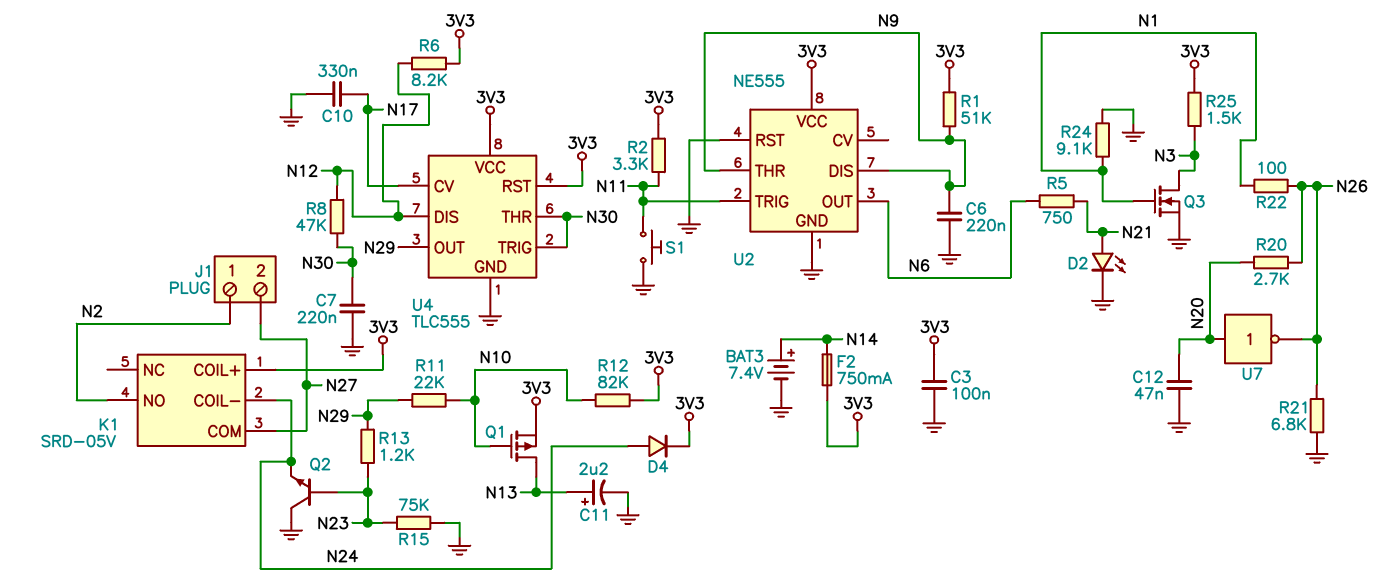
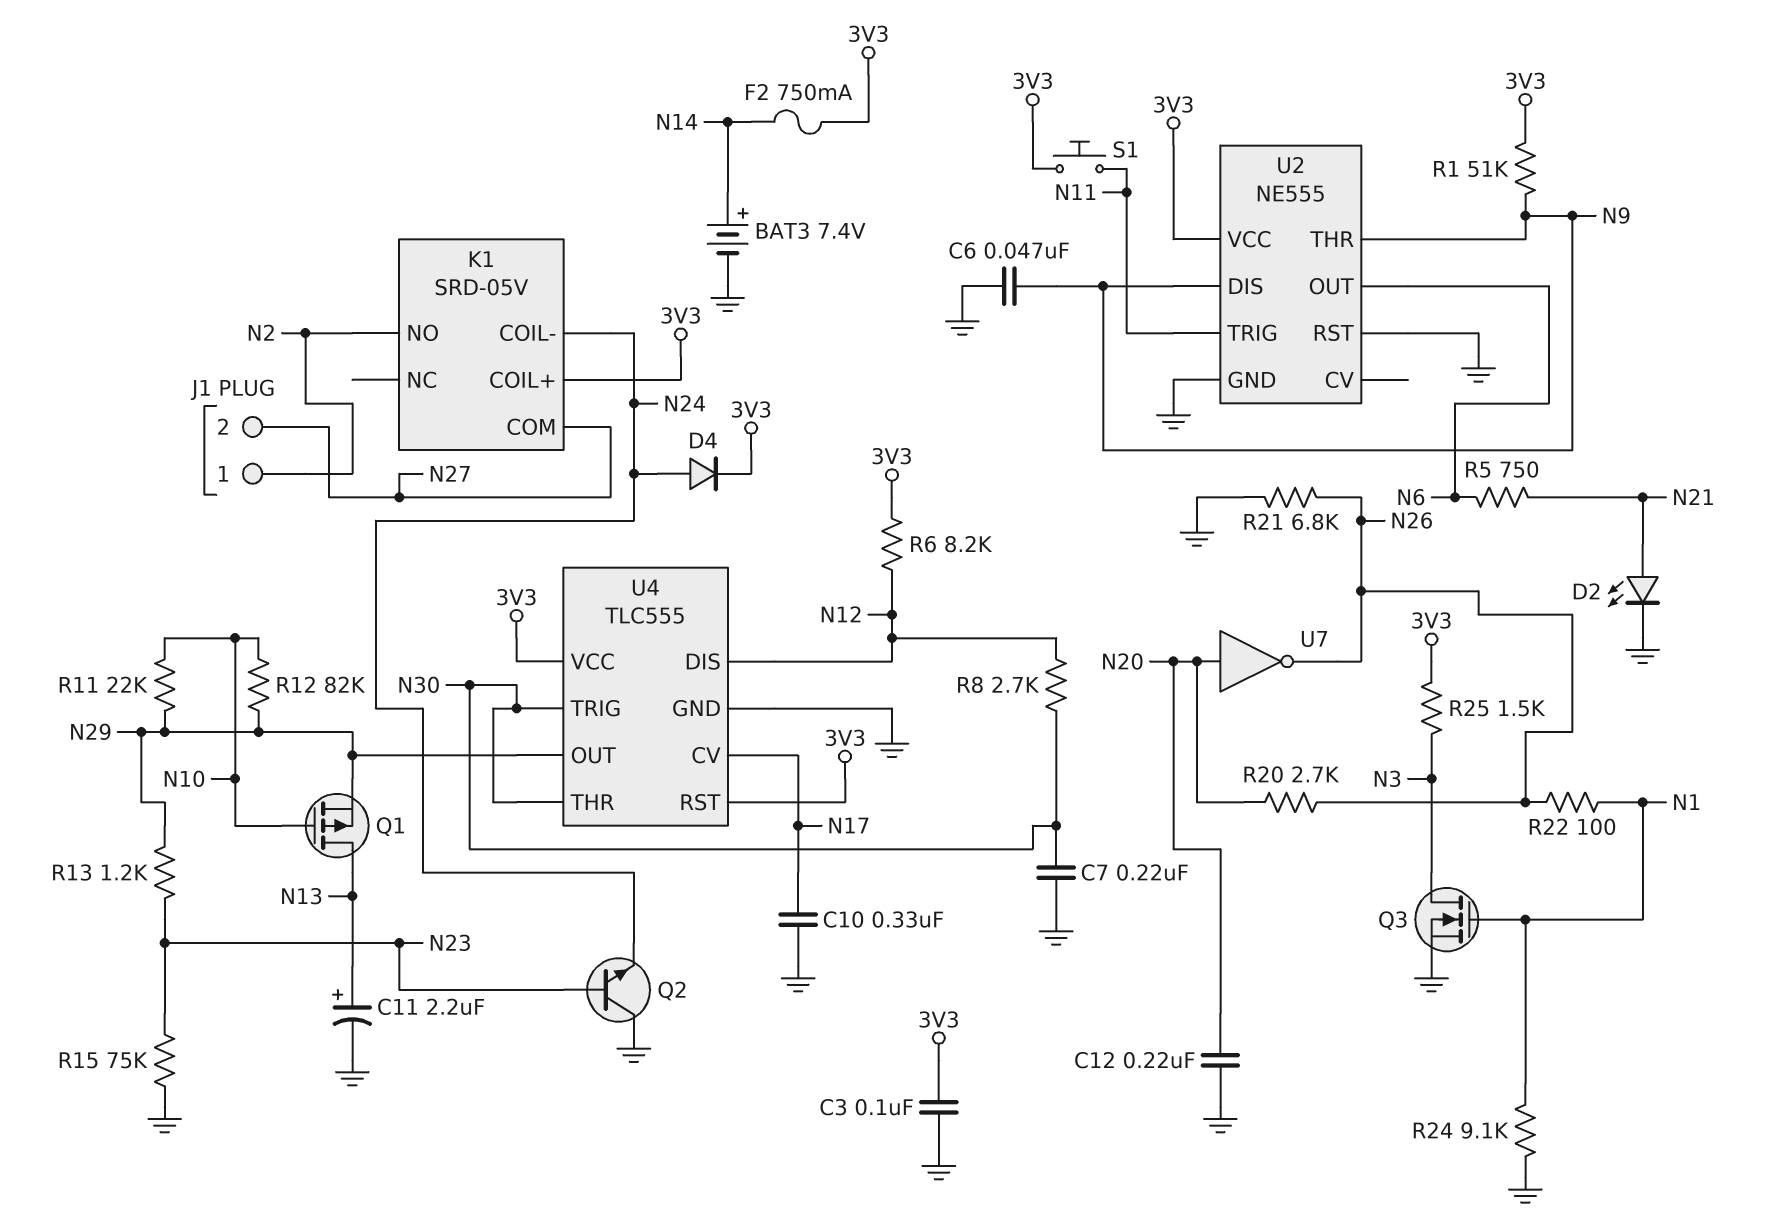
C6: 220nF (GND, N9) -> 47nF (GND, N9)
C12: 47nF (GND, N20) -> 220nF (GND, N20)
Q1: PMOS (G N10, D N13, S 3V3) -> PMOS (G N10, D N13, S N29)
R2: 3.3k (3V3, N11) -> none
R8: 47k (N12, N30) -> 2.7k (N12, N30)
R12: 82k (3V3, N10) -> 82k (N10, N29)
S1: button (GND, N11) -> button (3V3, N11)

